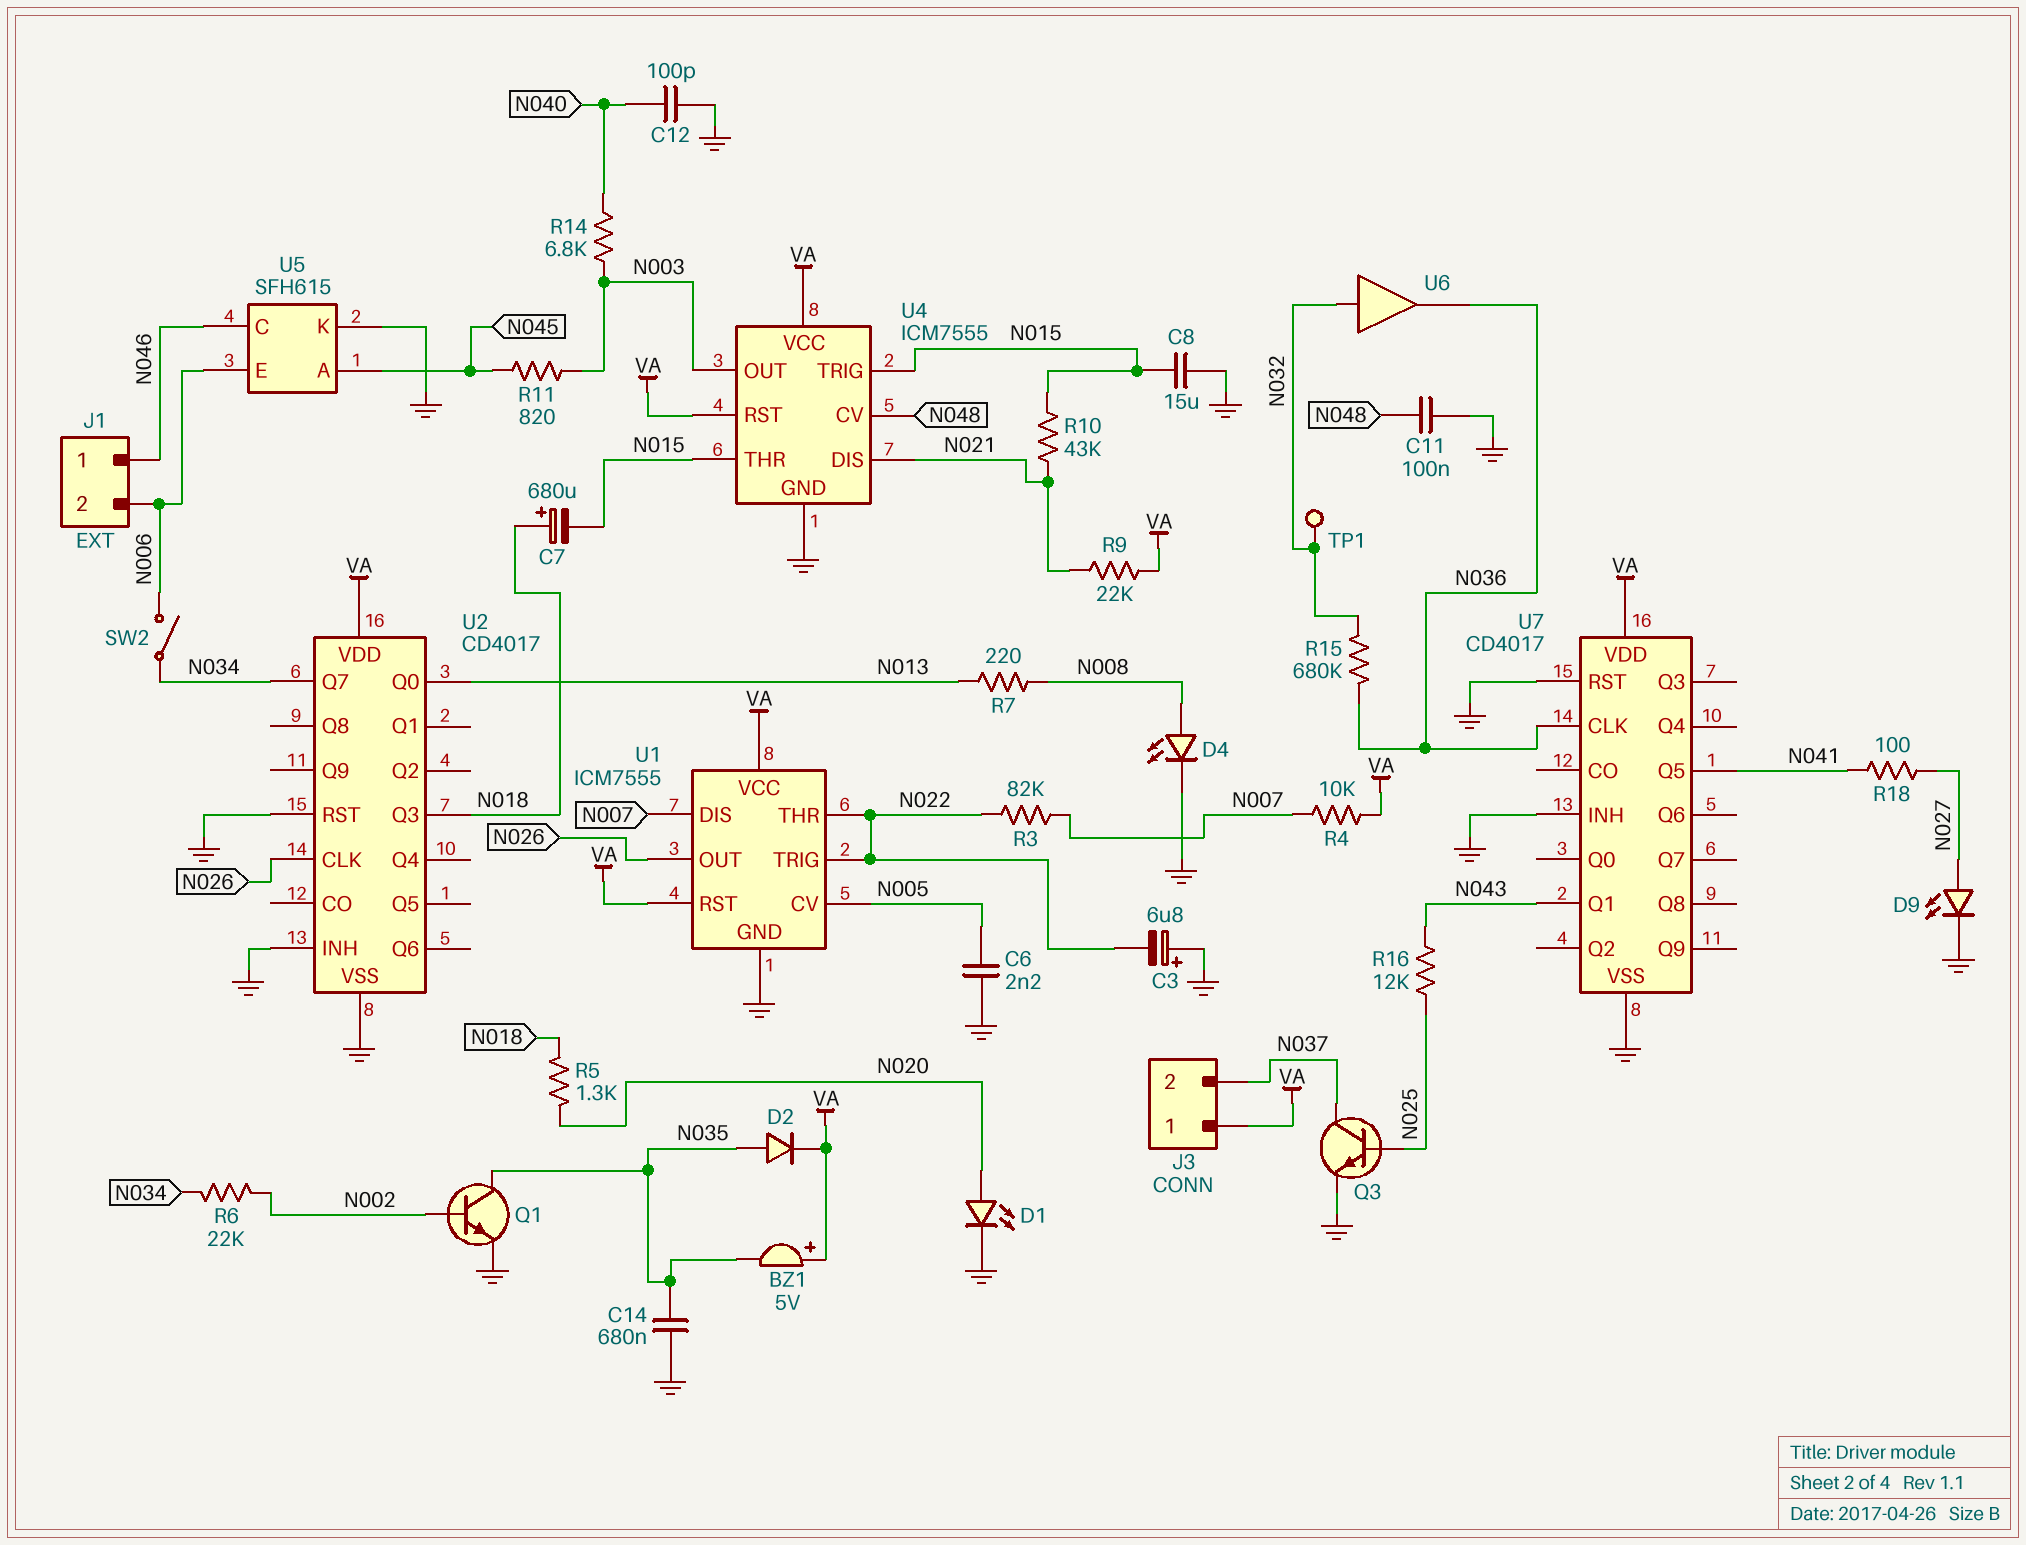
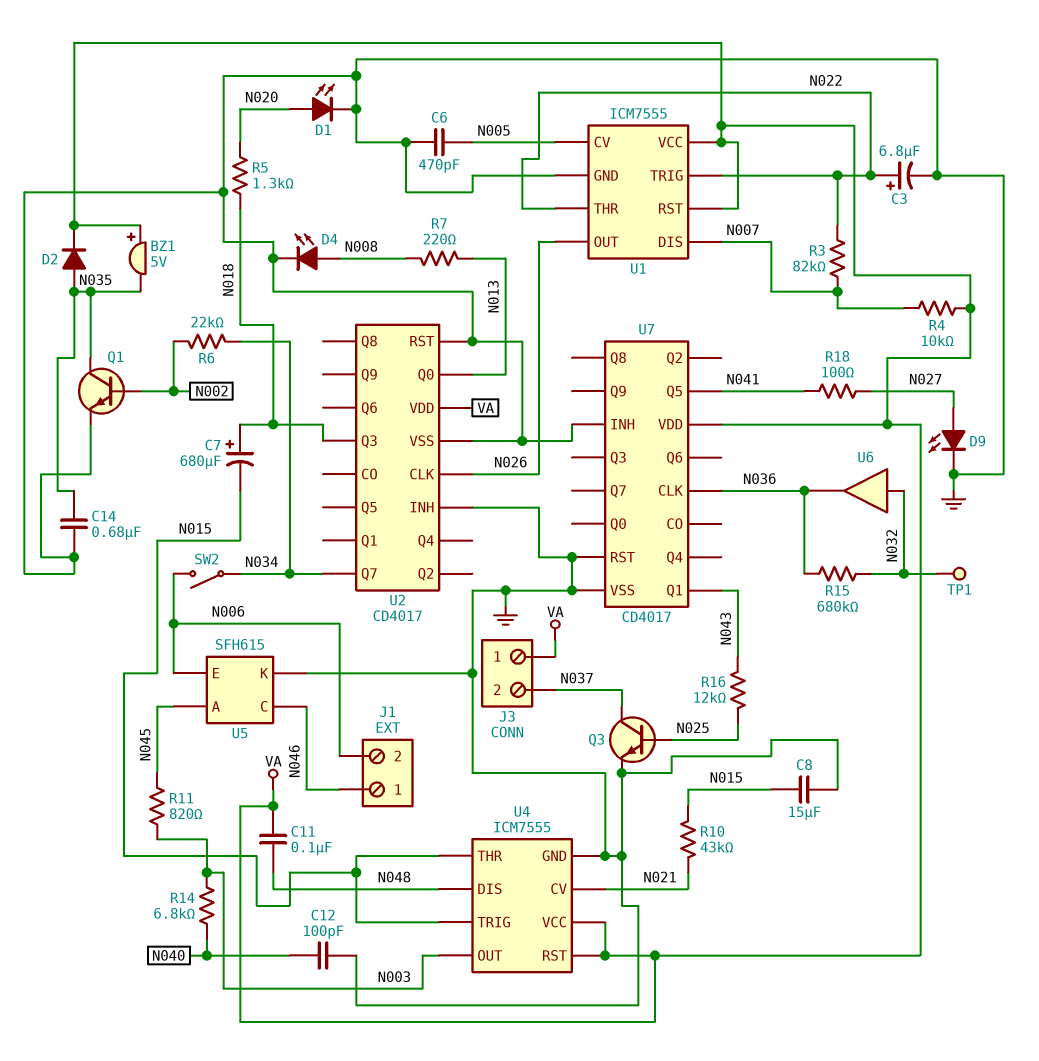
C3: 6.8uF (plus GND, minus N022) -> 6.8uF (plus N022, minus GND)
C6: 2.2nF (GND, N005) -> 470pF (GND, N005)
C11: 100nF (GND, N048) -> 100nF (N048, VA)
R9: 22k (N021, VA) -> none
U4 pin CV: N048 -> N021
U4 pin DIS: N021 -> N048

